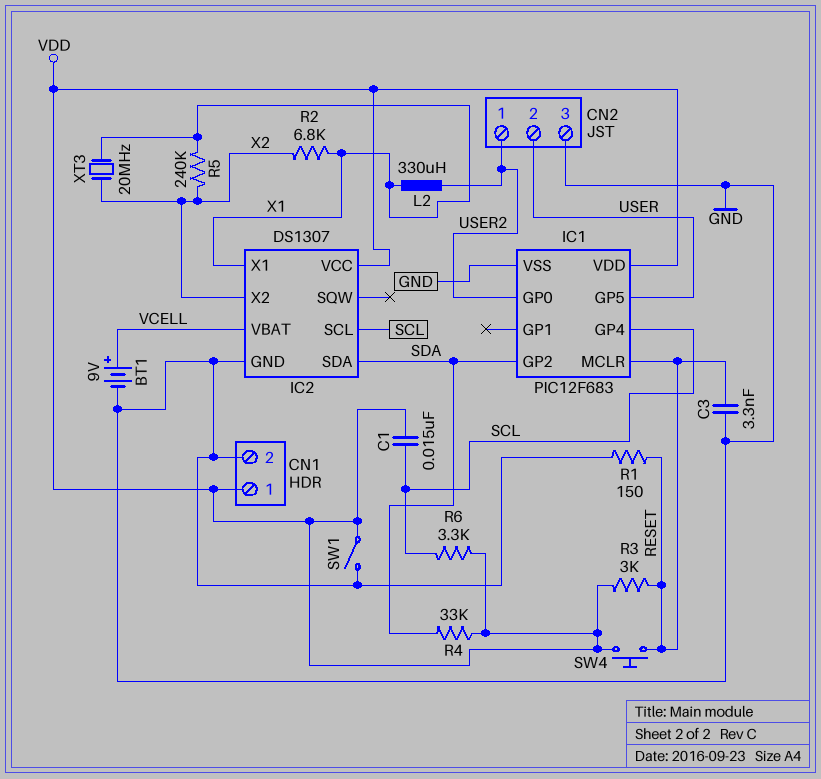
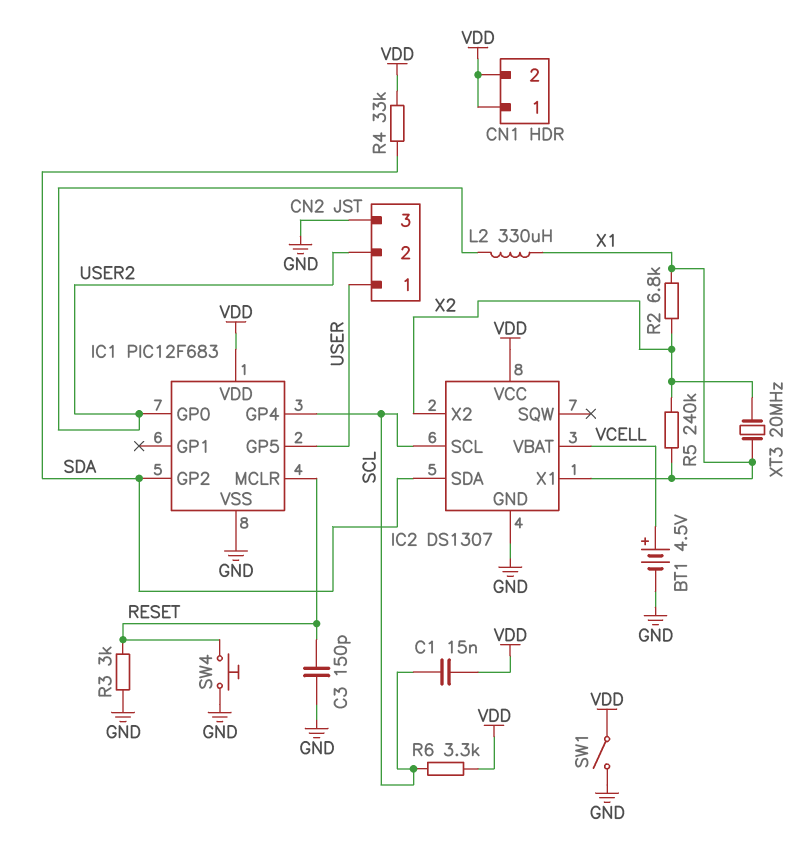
BT1: 9V (plus VCELL, minus GND) -> 4.5V (plus VCELL, minus GND)
C3: 3.3nF (GND, RESET) -> 150pF (GND, RESET)
CN1 pin 2: GND -> VDD
CN2 pin 1: USER2 -> USER
CN2 pin 2: USER -> USER2
R1: 150 (GND, RESET) -> none
R3: 3k (RESET, VDD) -> 3k (GND, RESET)
SW4: button (RESET, VDD) -> button (GND, RESET)

